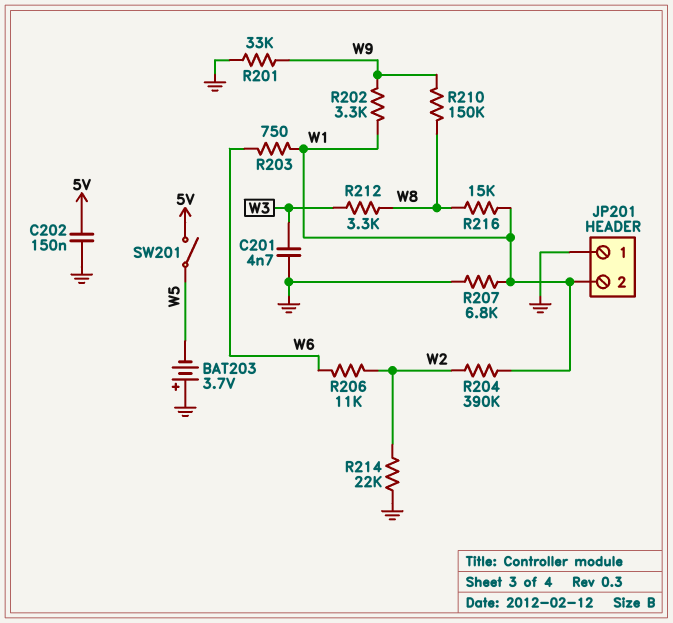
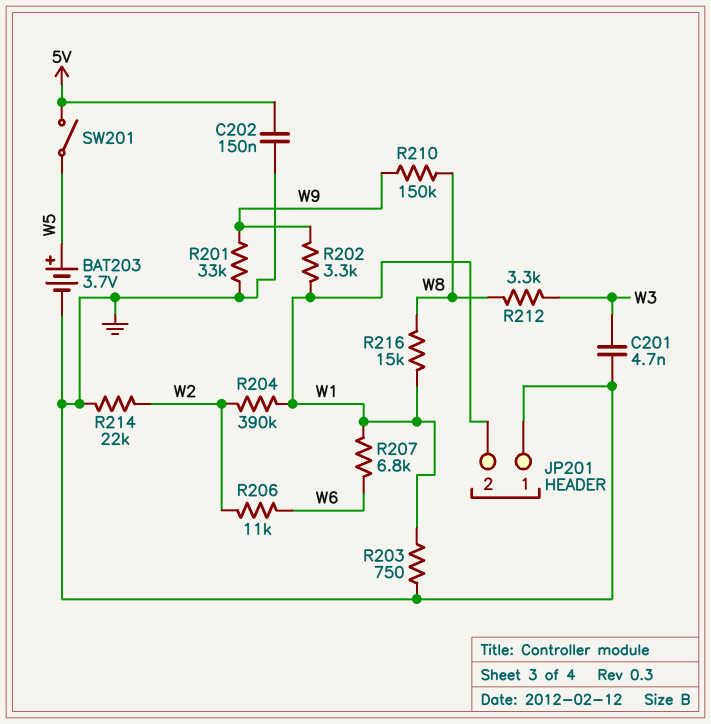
BAT203: 3.7V (plus GND, minus W5) -> 3.7V (plus W5, minus GND)
R203: 750 (W1, W6) -> 750 (GND, W1)
R207: 6.8k (GND, W1) -> 6.8k (W1, W6)

